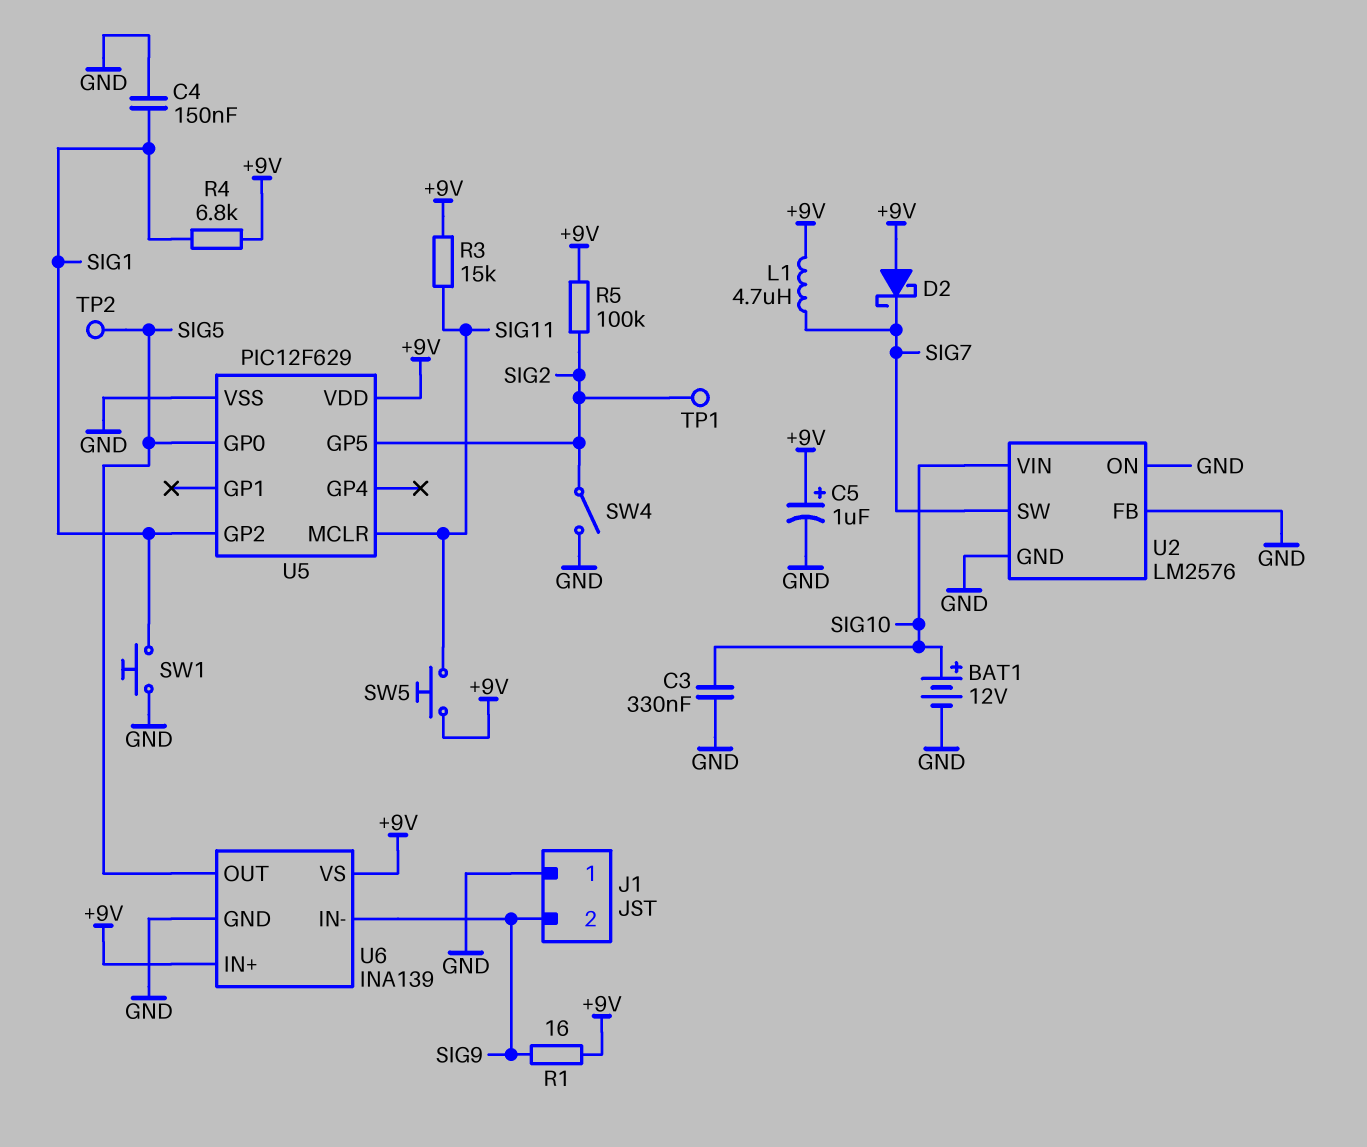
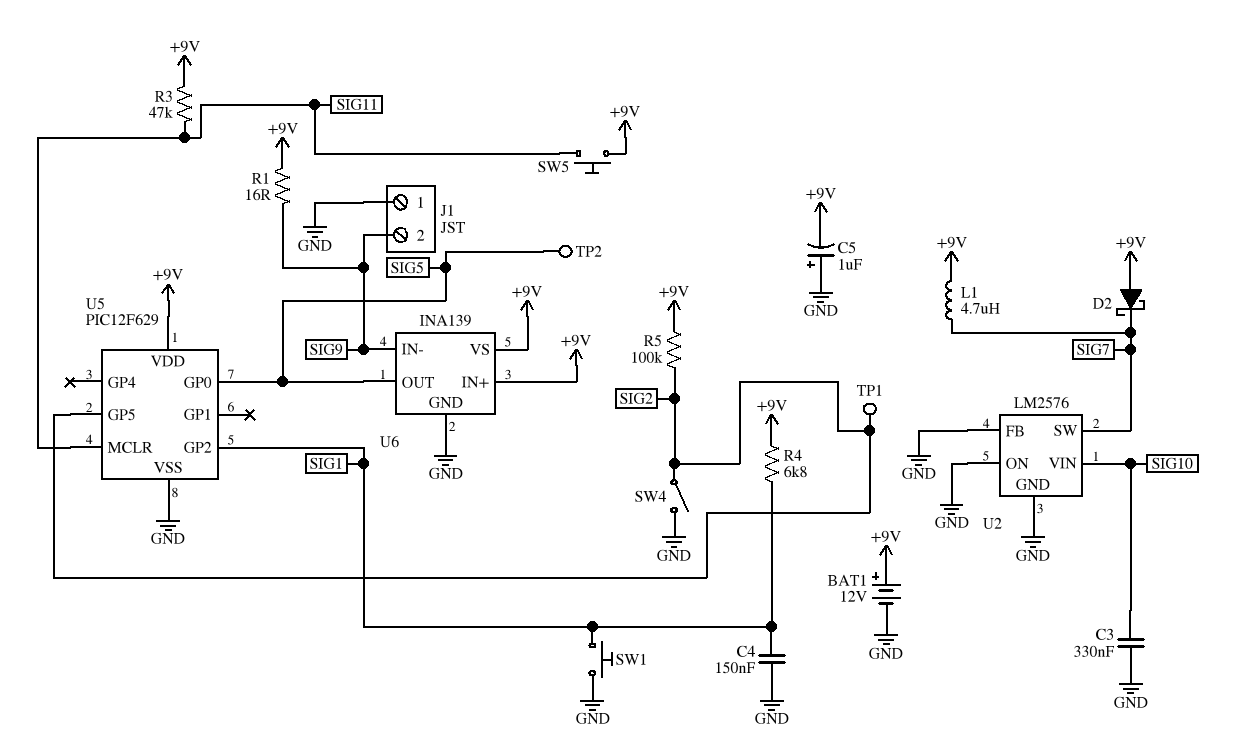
BAT1: 12V (plus SIG10, minus GND) -> 12V (plus +9V, minus GND)
C5: 1uF (plus +9V, minus GND) -> 1uF (plus GND, minus +9V)
R3: 15k (+9V, SIG11) -> 47k (+9V, SIG11)

